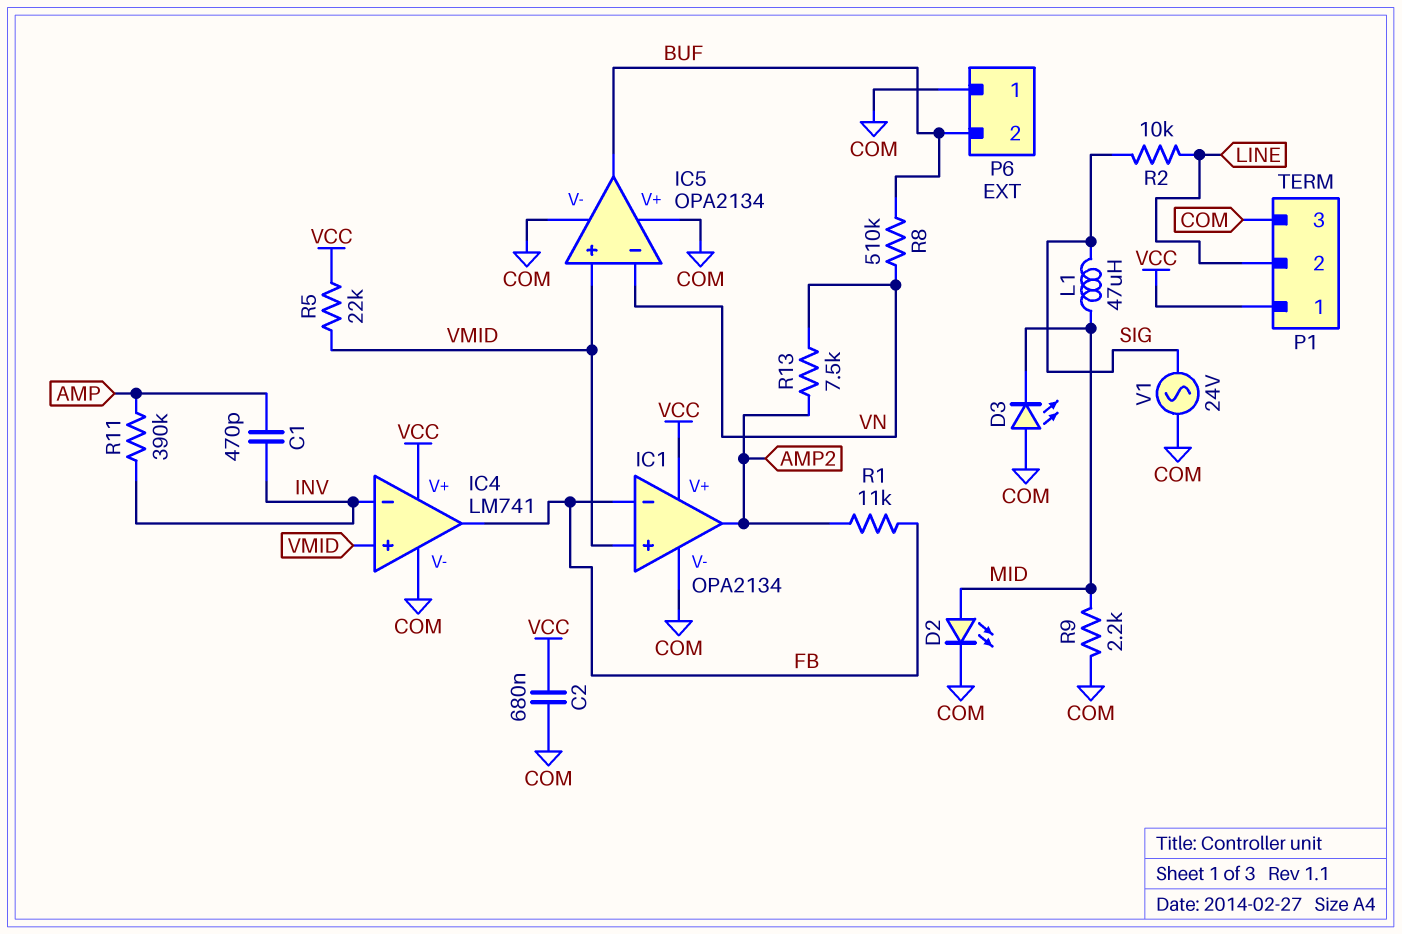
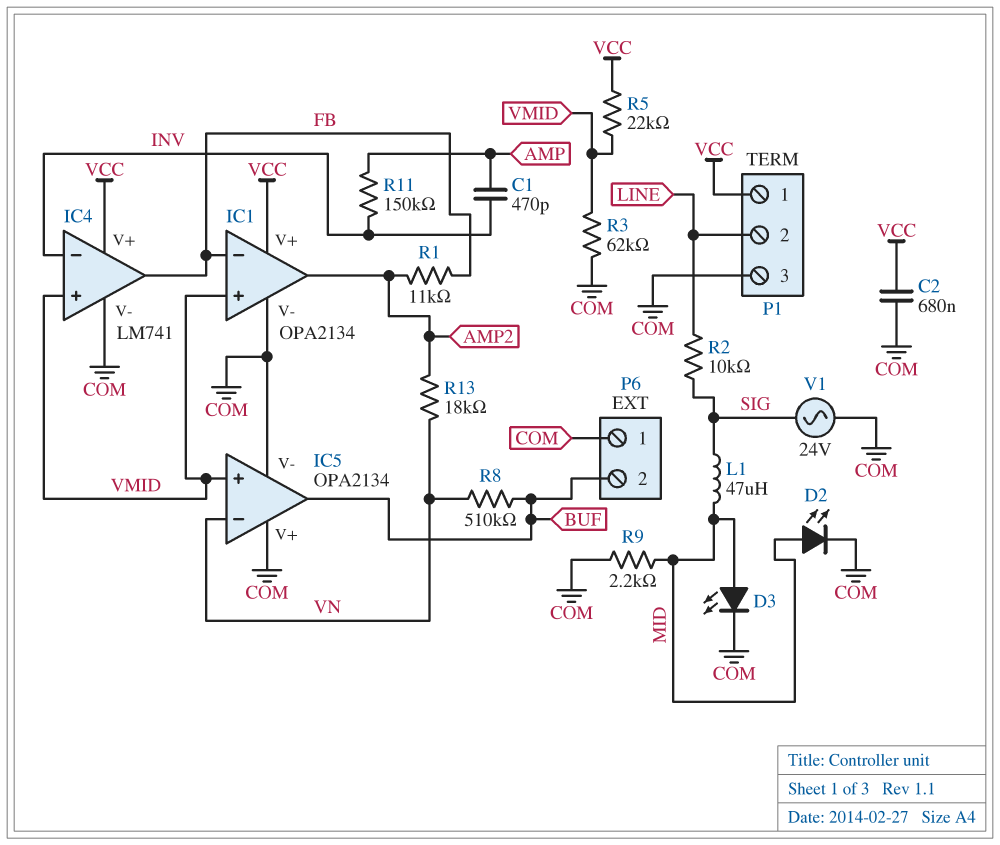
D3: LED (A COM, K MID) -> LED (A MID, K COM)
R3: none -> 62k (COM, VMID)
R11: 390k (AMP, INV) -> 150k (AMP, INV)
R13: 7.5k (AMP2, VN) -> 18k (AMP2, VN)

